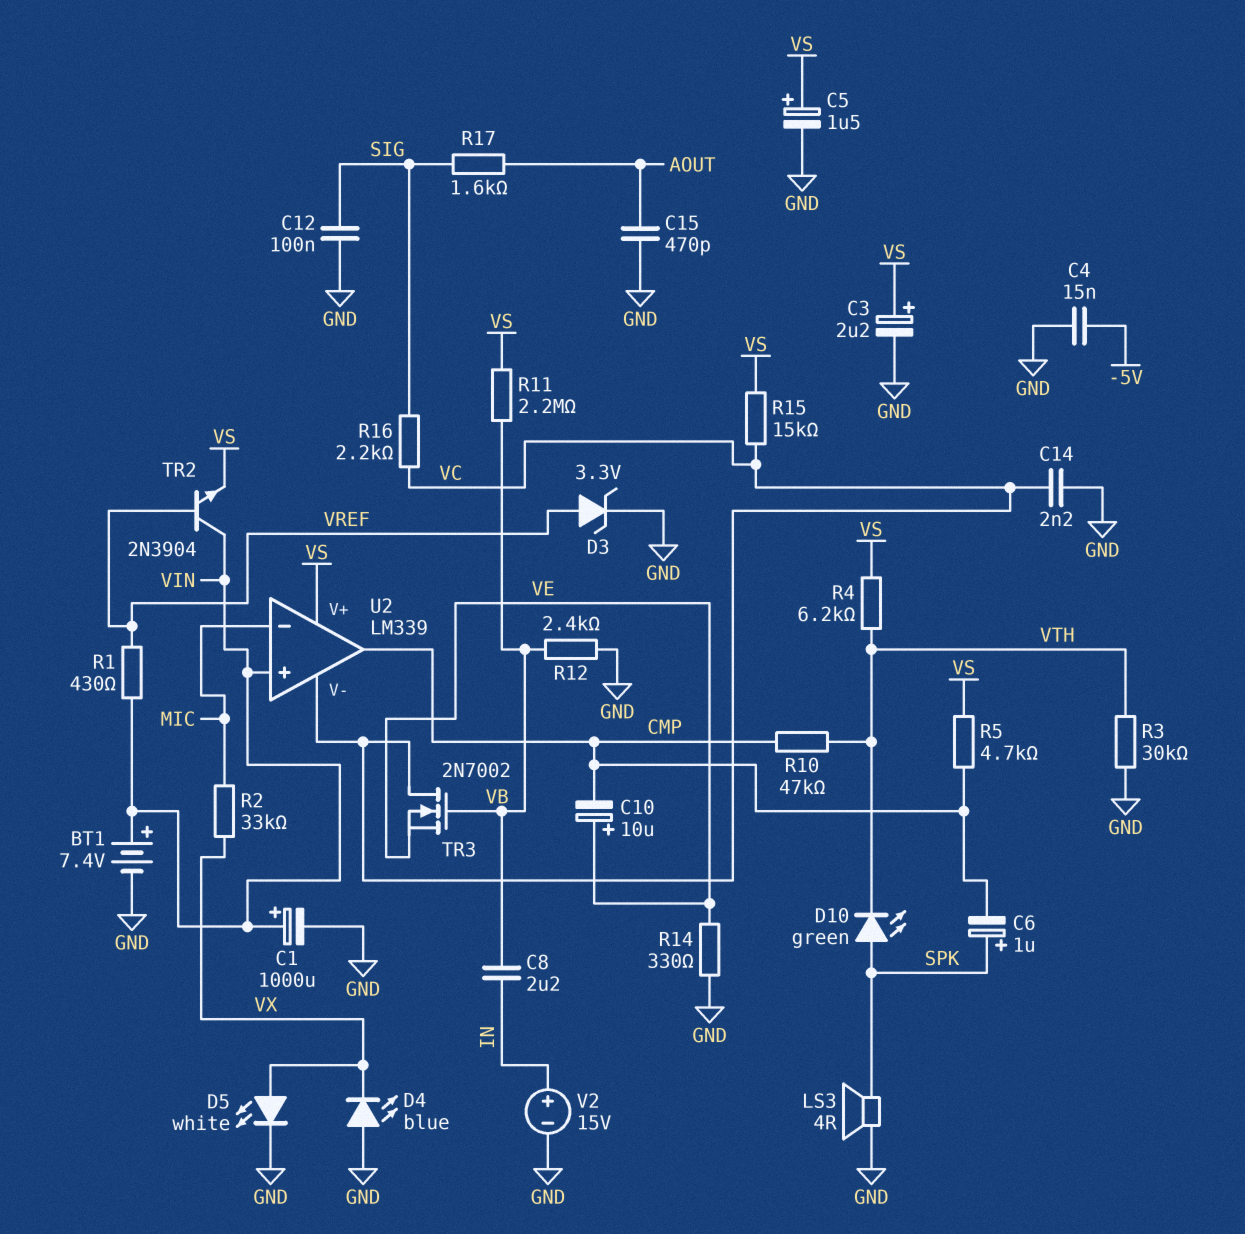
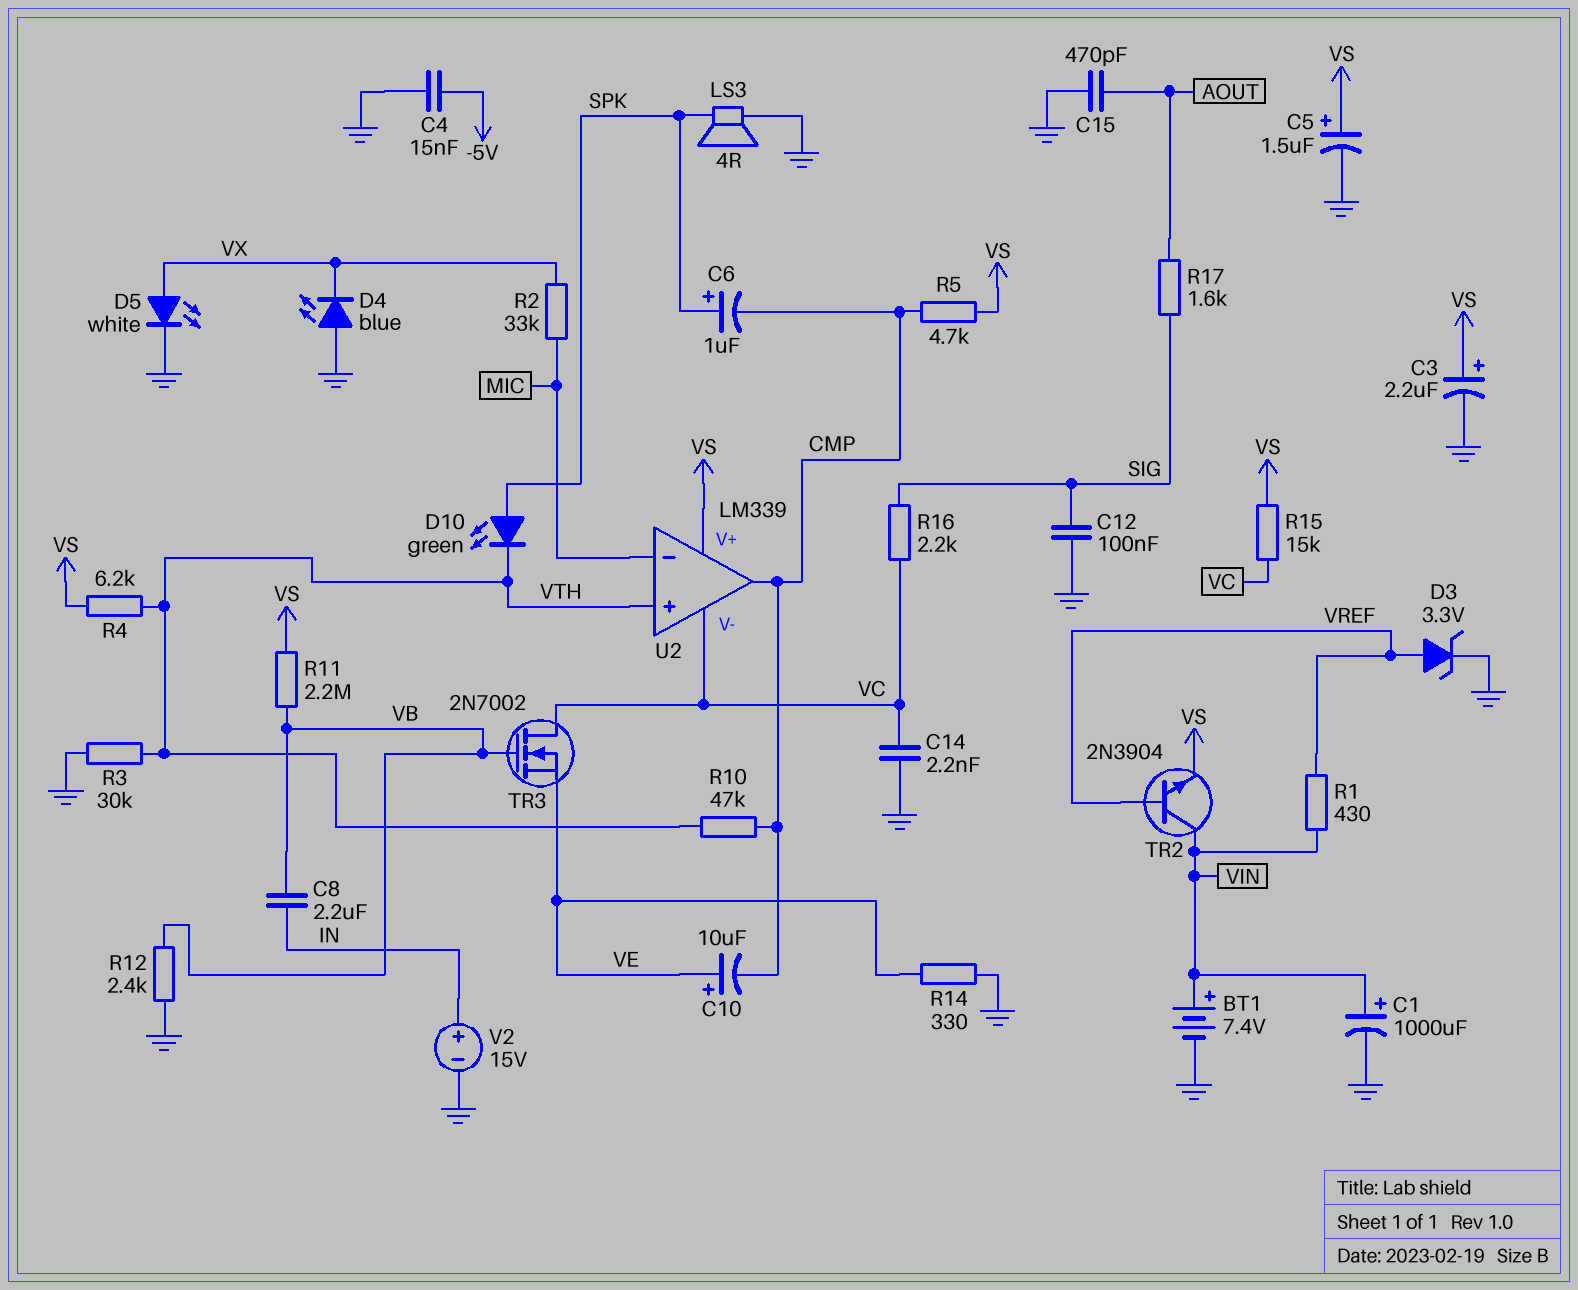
U2 pin in+: VIN -> VTH

